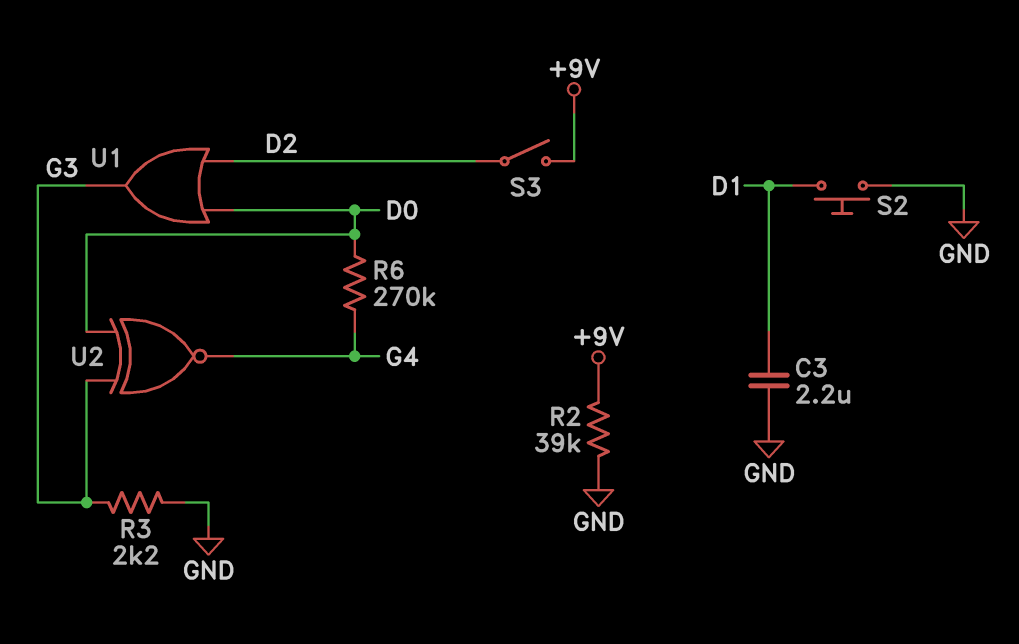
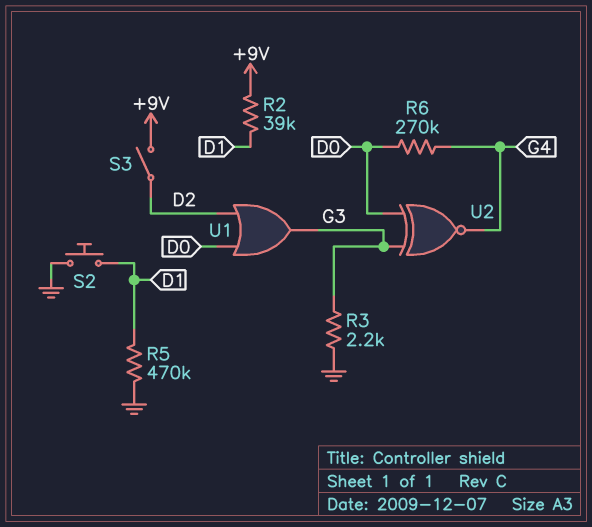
C3: 2.2uF (D1, GND) -> none
R2: 39k (+9V, GND) -> 39k (+9V, D1)
R5: none -> 470k (D1, GND)

